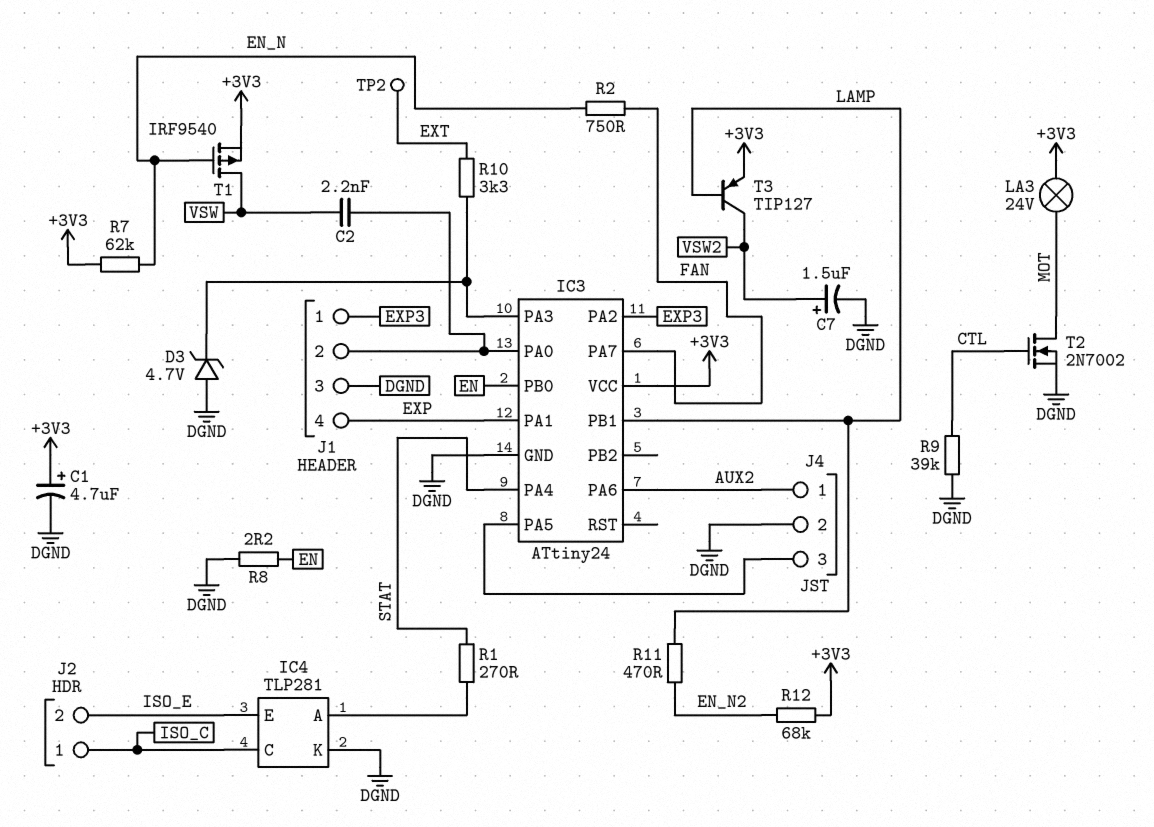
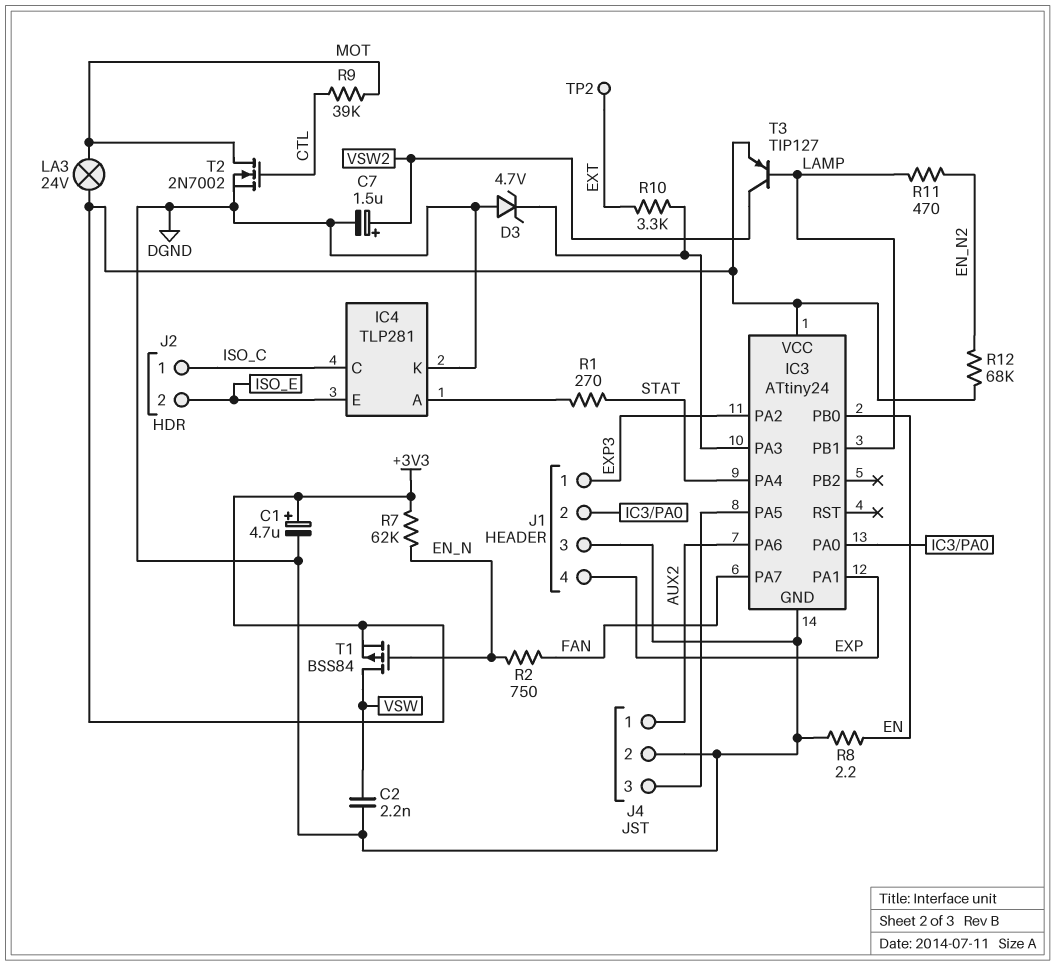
C2: 2.2nF (IC3/PA0, VSW) -> 2.2nF (DGND, VSW)
R9: 39k (CTL, DGND) -> 39k (CTL, MOT)
T1: PMOS IRF9540 (G EN_N, D VSW, S +3V3) -> PMOS BSS84 (G EN_N, D VSW, S +3V3)

